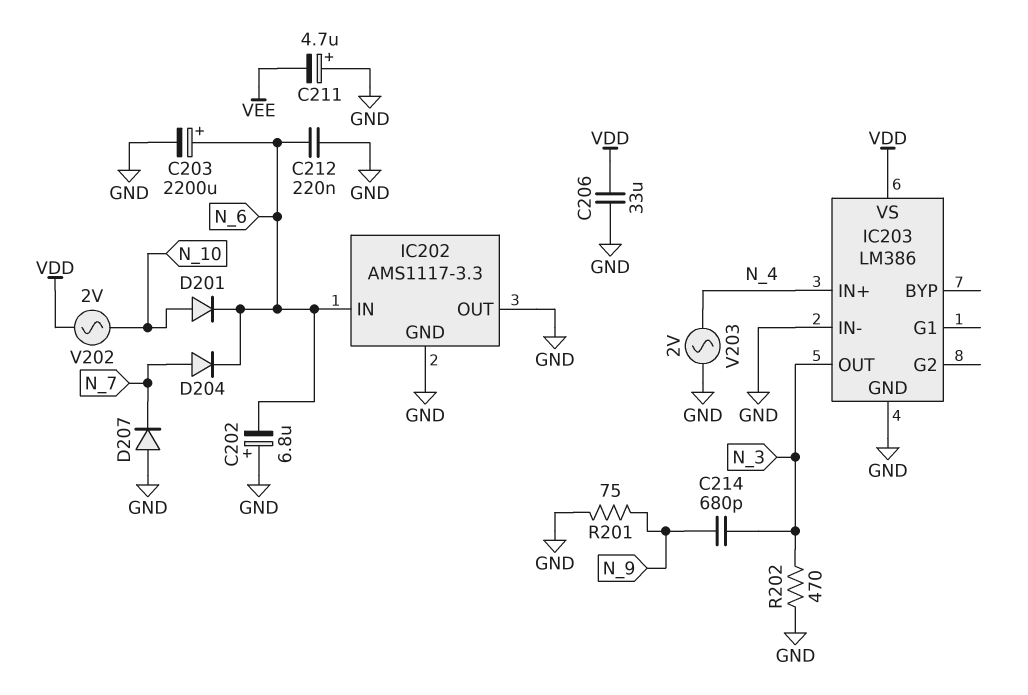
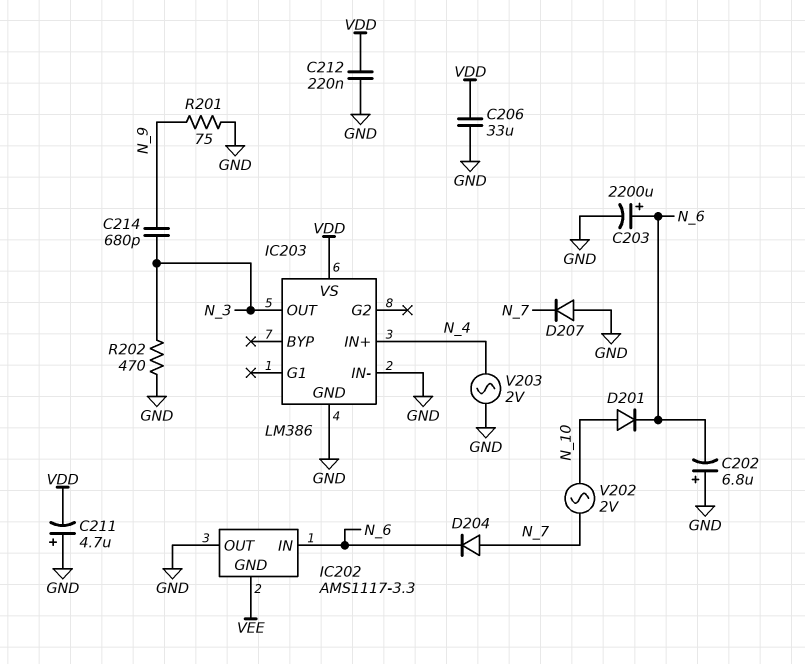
C211: 4.7uF (plus GND, minus VEE) -> 4.7uF (plus GND, minus VDD)
C212: 220nF (GND, N_6) -> 220nF (GND, VDD)
IC202 pin GND: GND -> VEE
V202: AC 2V (N_10, VDD) -> AC 2V (N_7, N_10)

